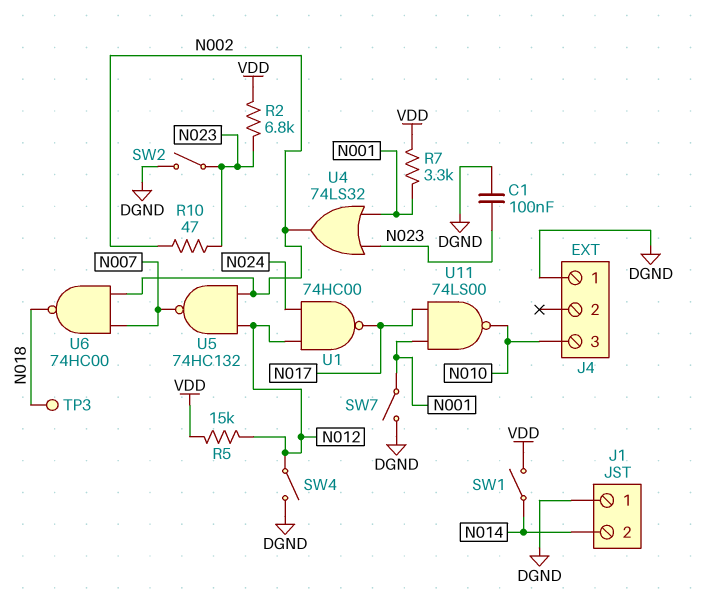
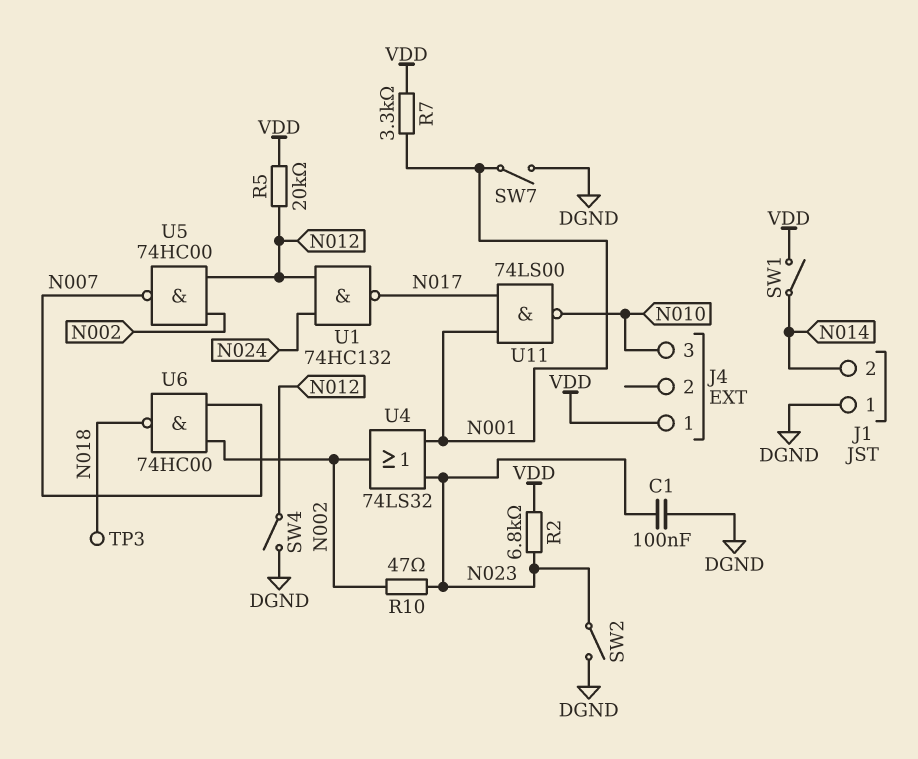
J4 pin 1: DGND -> VDD
R5: 15k (N012, VDD) -> 20k (N012, VDD)
U1: NAND 74HC00 (in N012, in N024, out N017) -> NAND 74HC132 (in N012, in N024, out N017)
U5: NAND 74HC132 (in N002, in N012, out N007) -> NAND 74HC00 (in N002, in N012, out N007)

